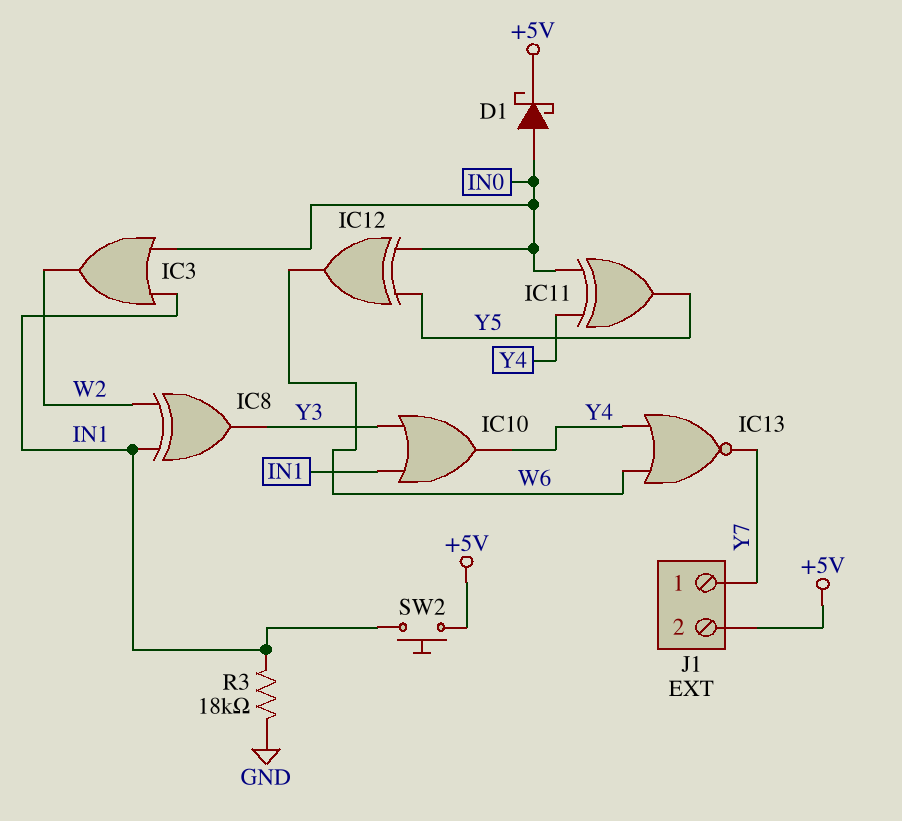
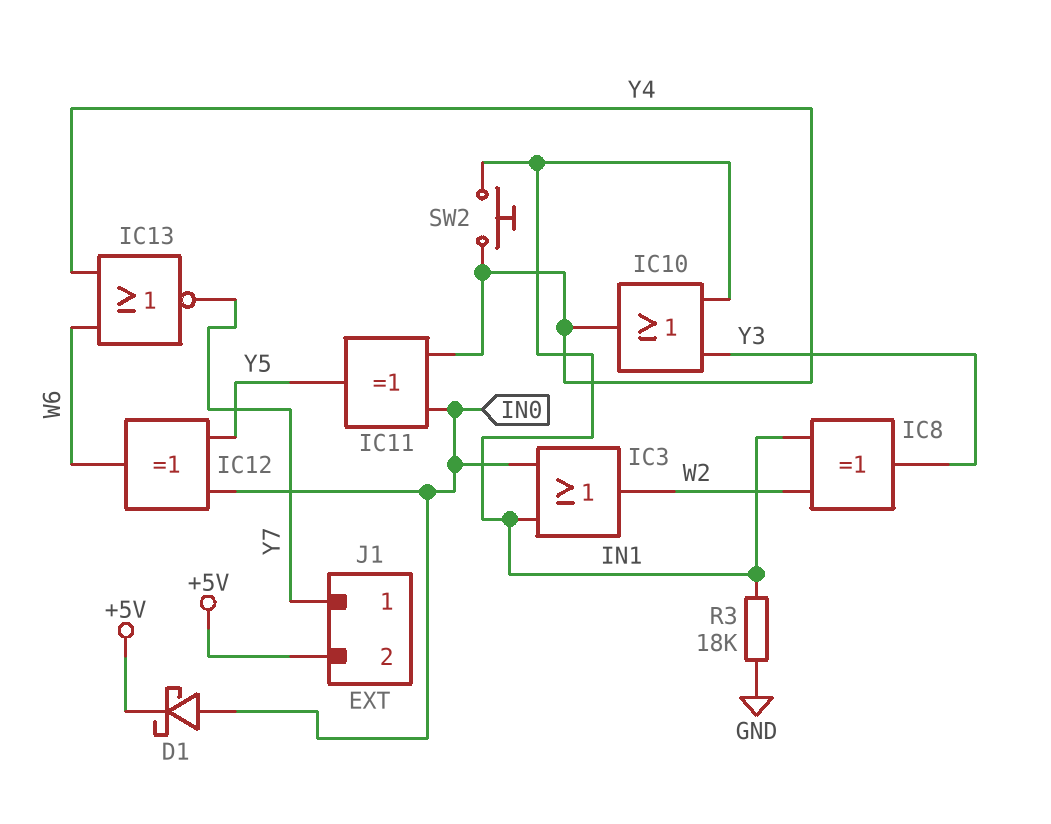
SW2: button (+5V, IN1) -> button (IN1, Y4)

